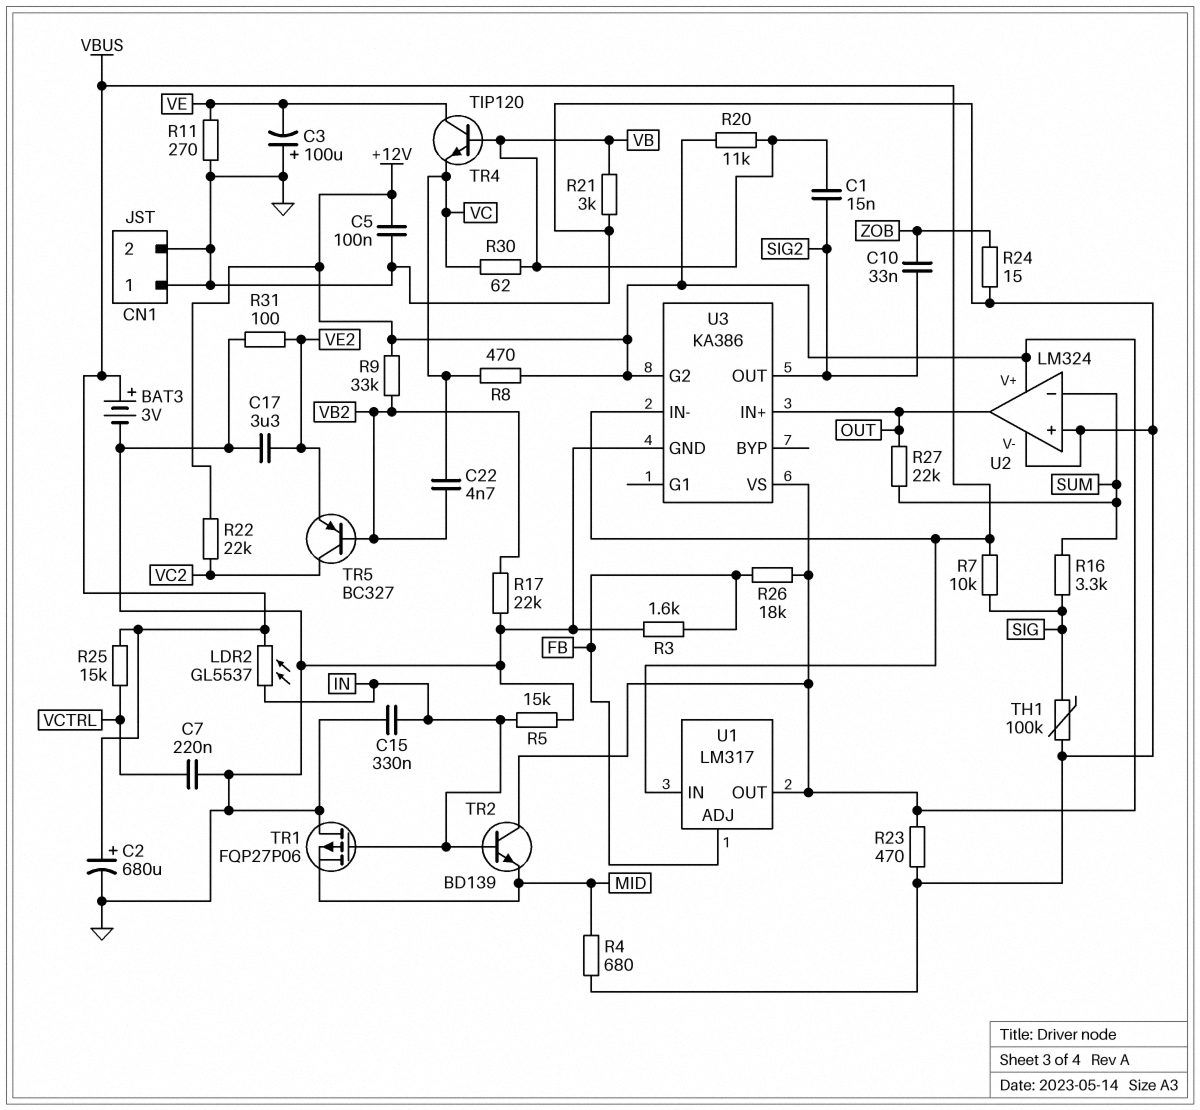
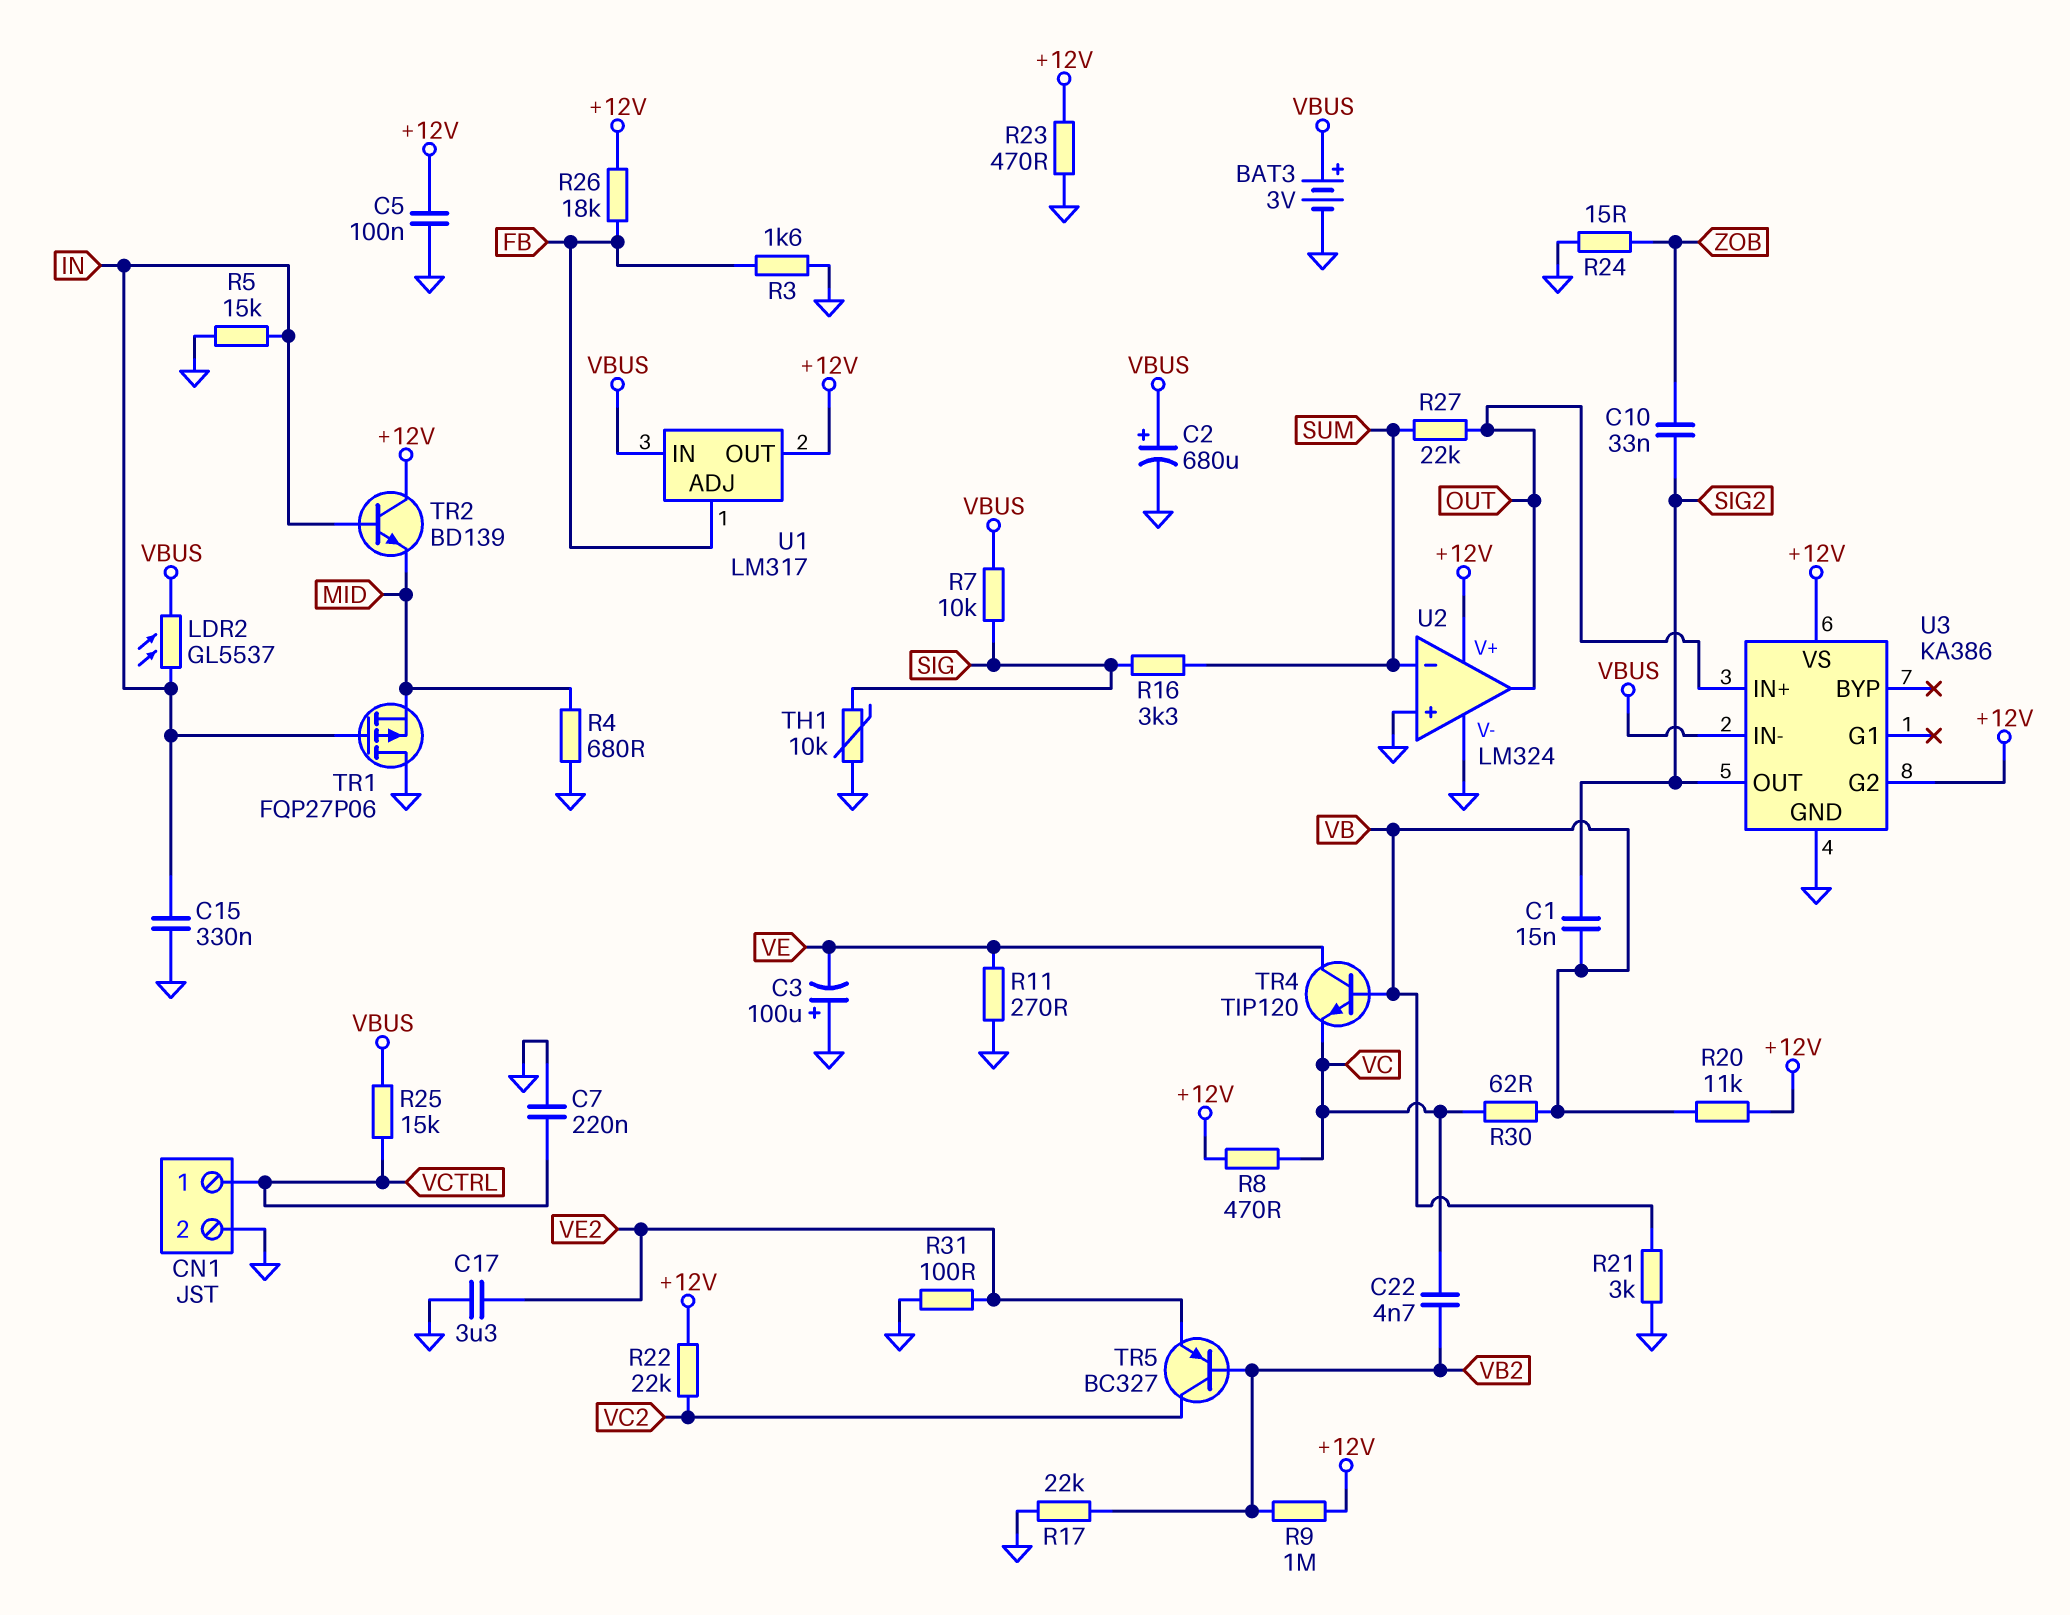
CN1 pin 1: GND -> VCTRL
R9: 33k (+12V, VB2) -> 1M (+12V, VB2)
TH1: 100k (GND, SIG) -> 10k (GND, SIG)

